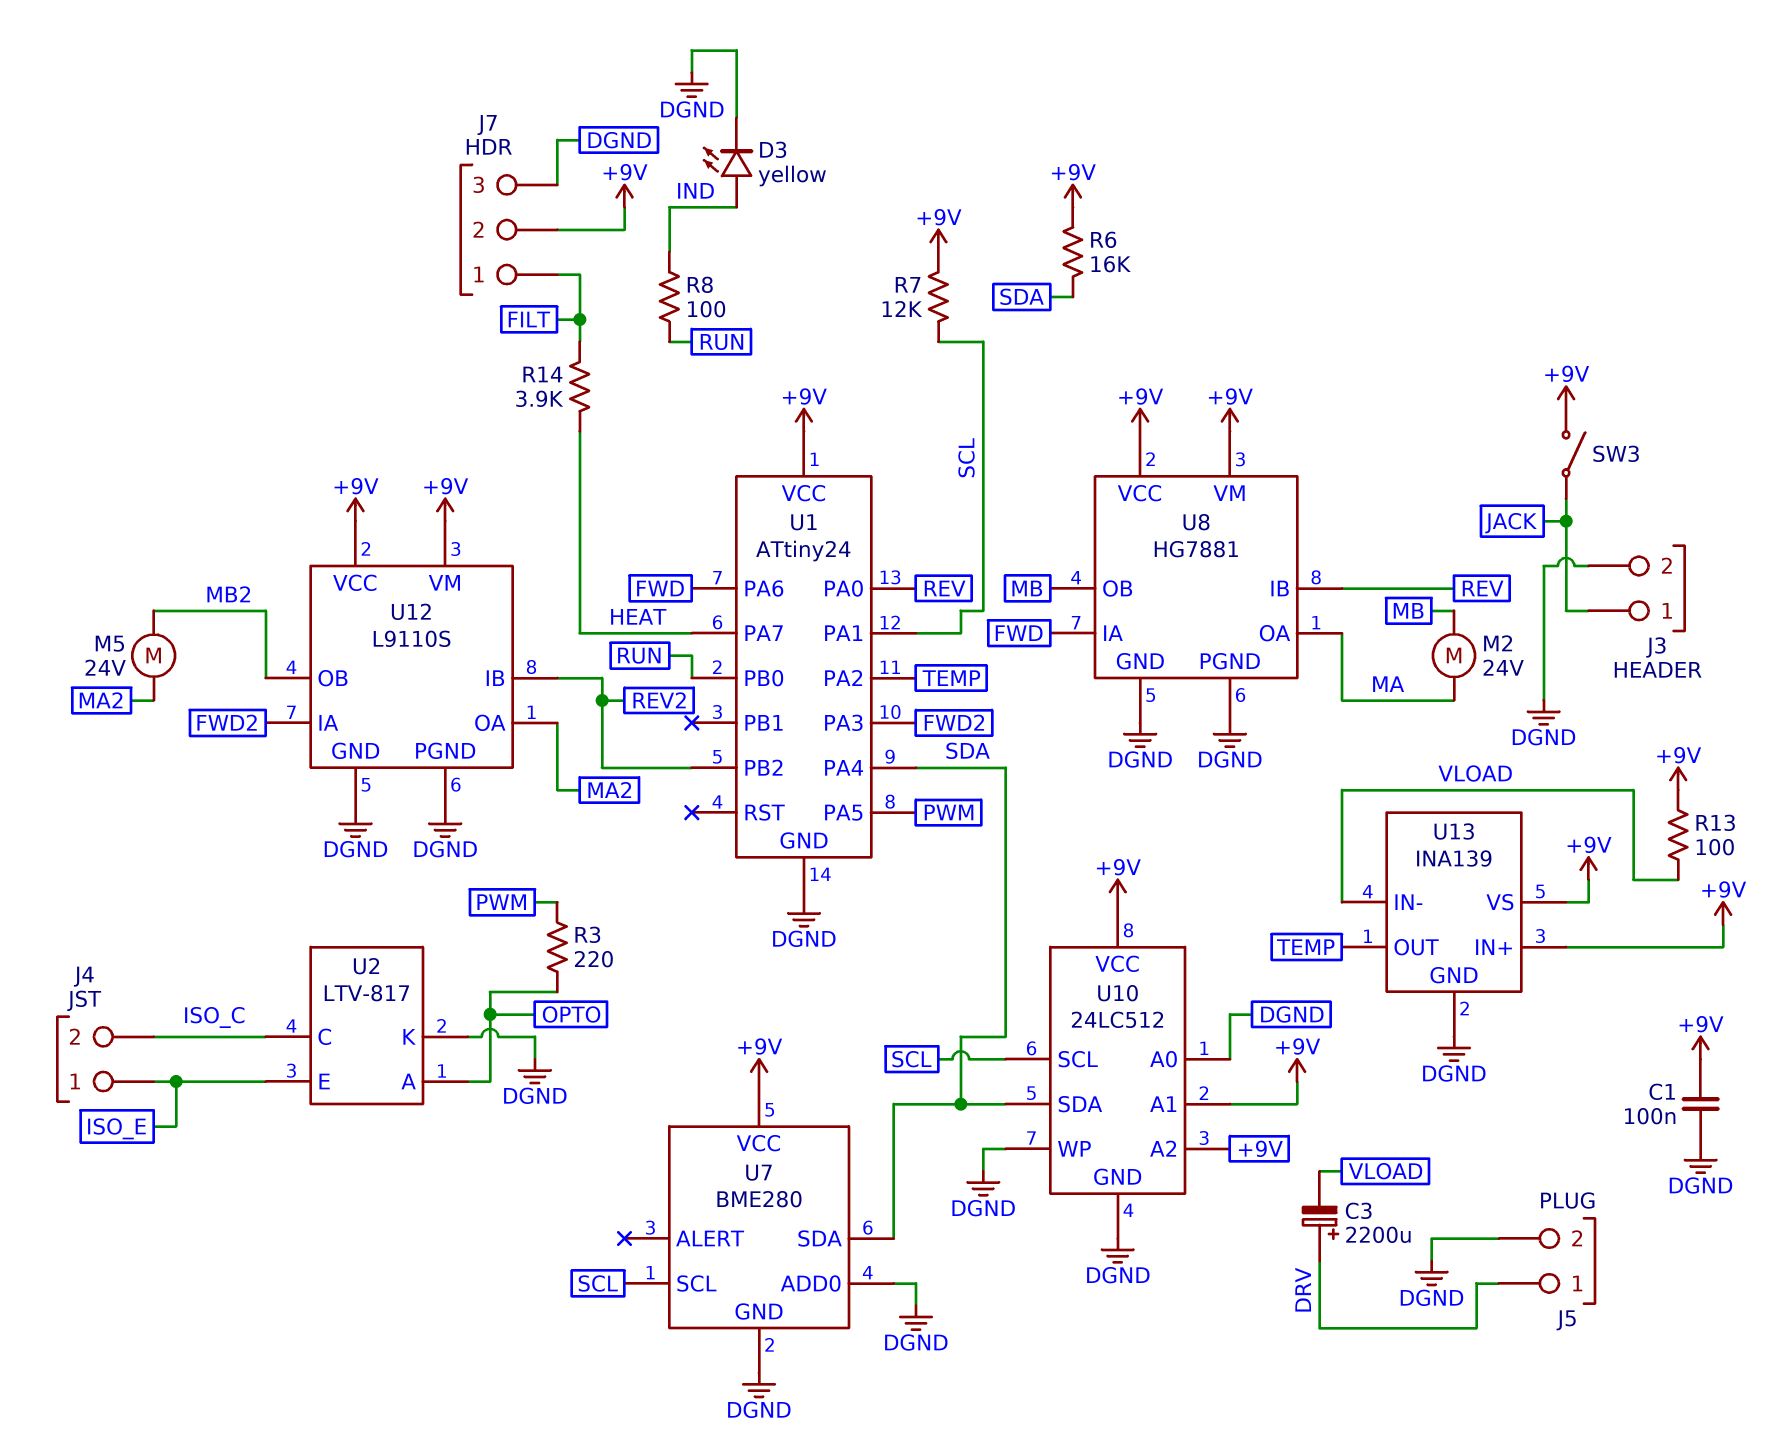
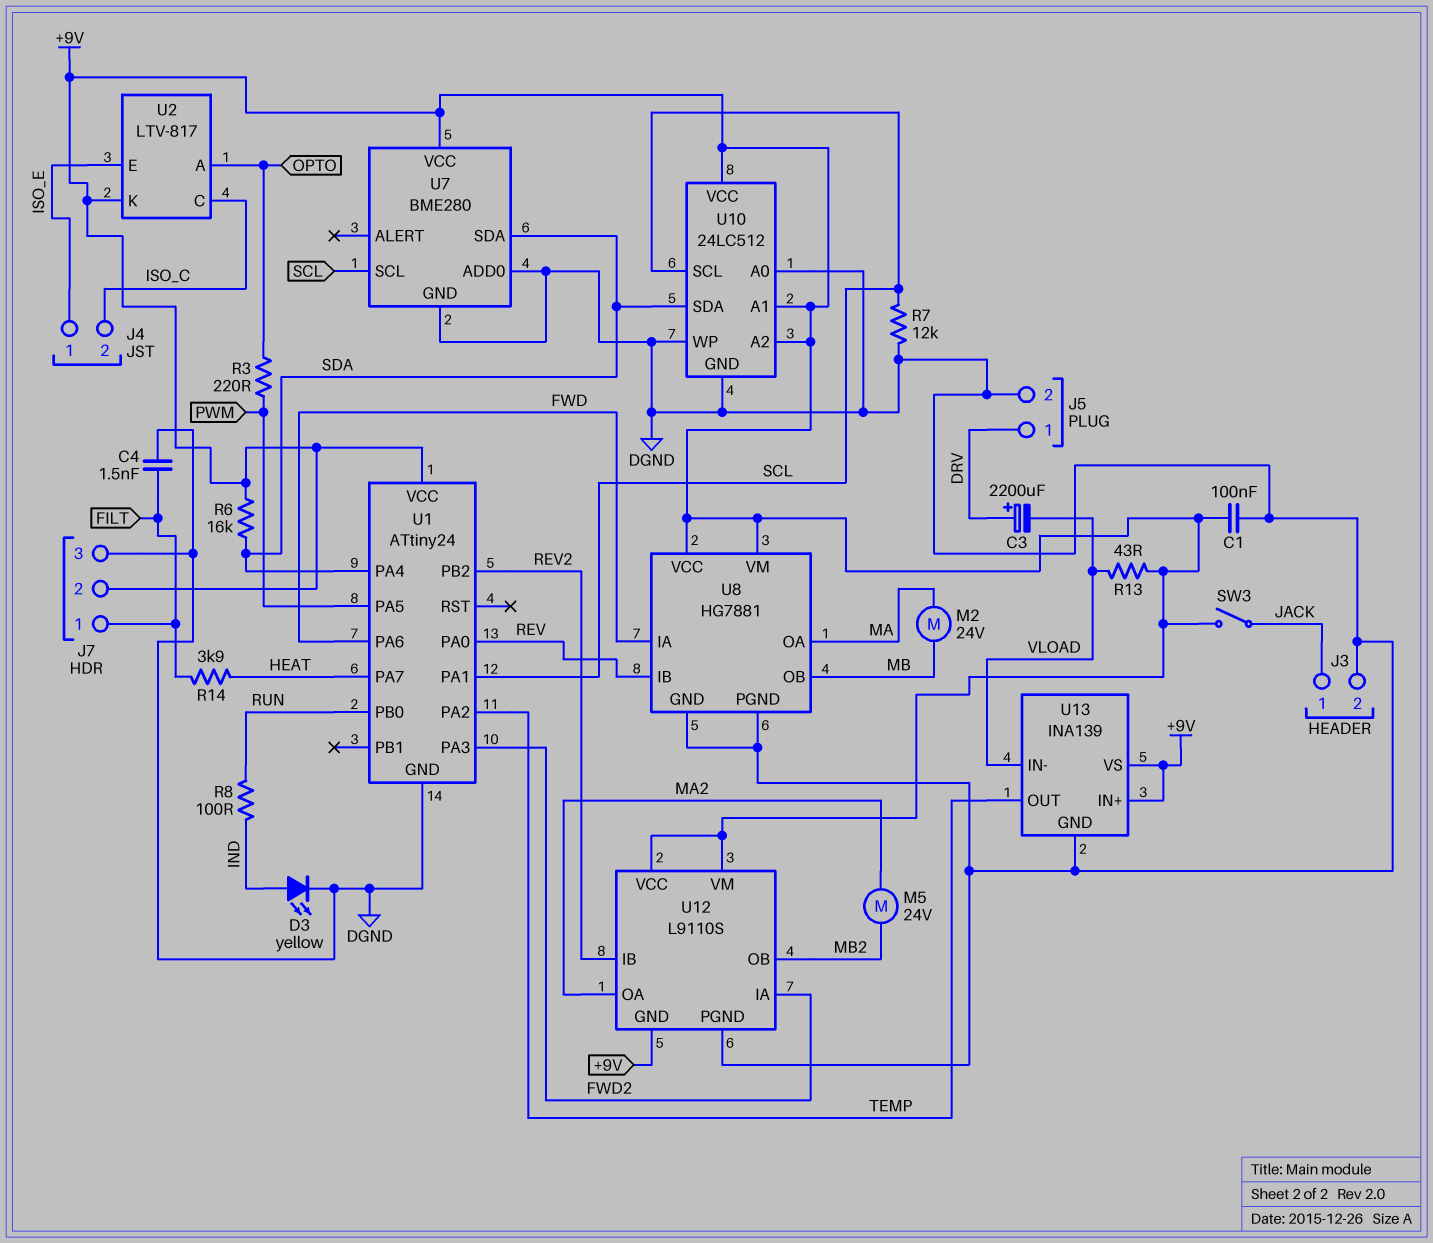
C4: none -> 1.5nF (DGND, FILT)
R7: 12k (+9V, SCL) -> 12k (DGND, SCL)
R13: 100 (+9V, VLOAD) -> 43 (+9V, VLOAD)
U2 pin K: DGND -> +9V
U12 pin GND: DGND -> +9V

